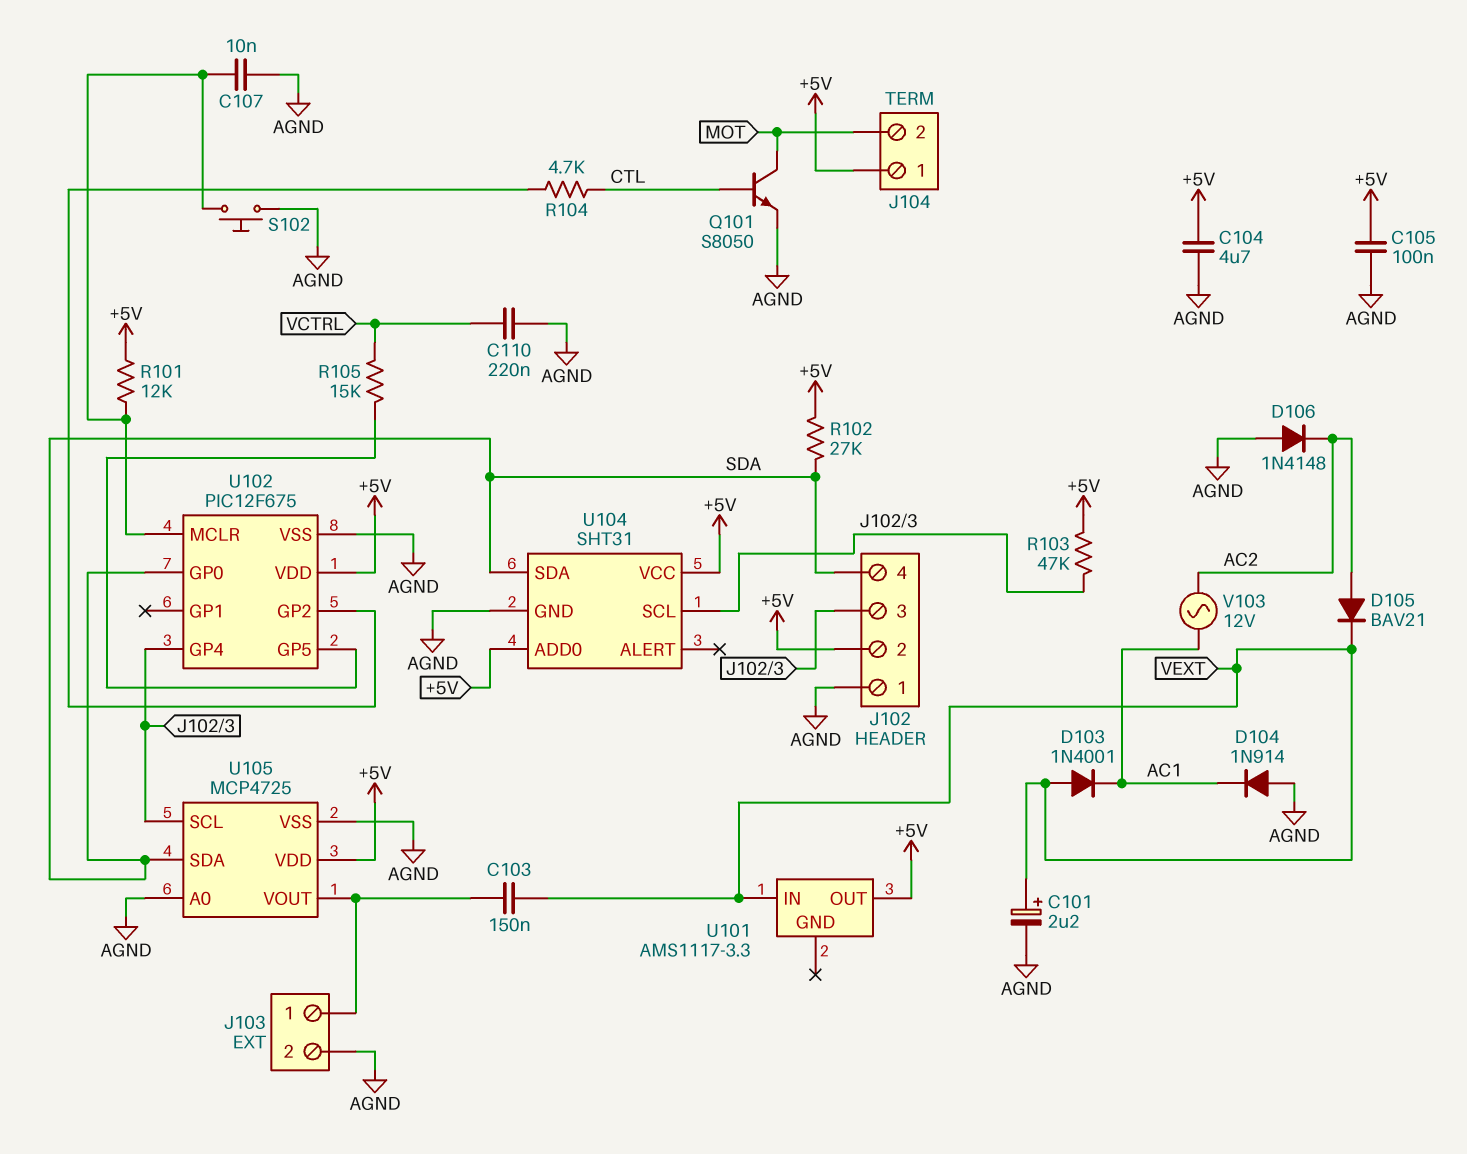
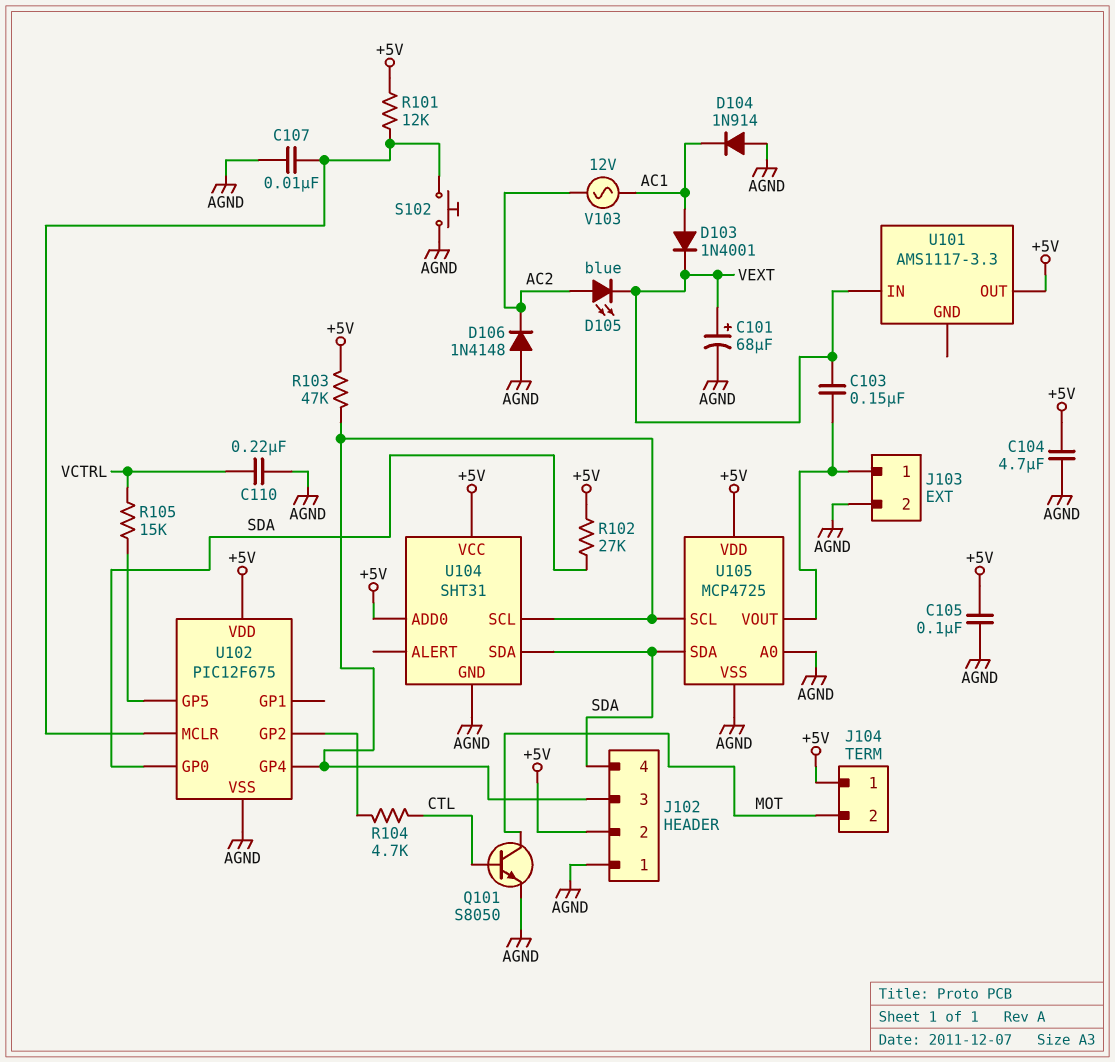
C101: 2.2uF (plus VEXT, minus AGND) -> 68uF (plus VEXT, minus AGND)
D103: diode 1N4001 (A VEXT, K AC1) -> diode 1N4001 (A AC1, K VEXT)
D105: diode BAV21 (A AC2, K VEXT) -> LED blue (A AC2, K VEXT)

